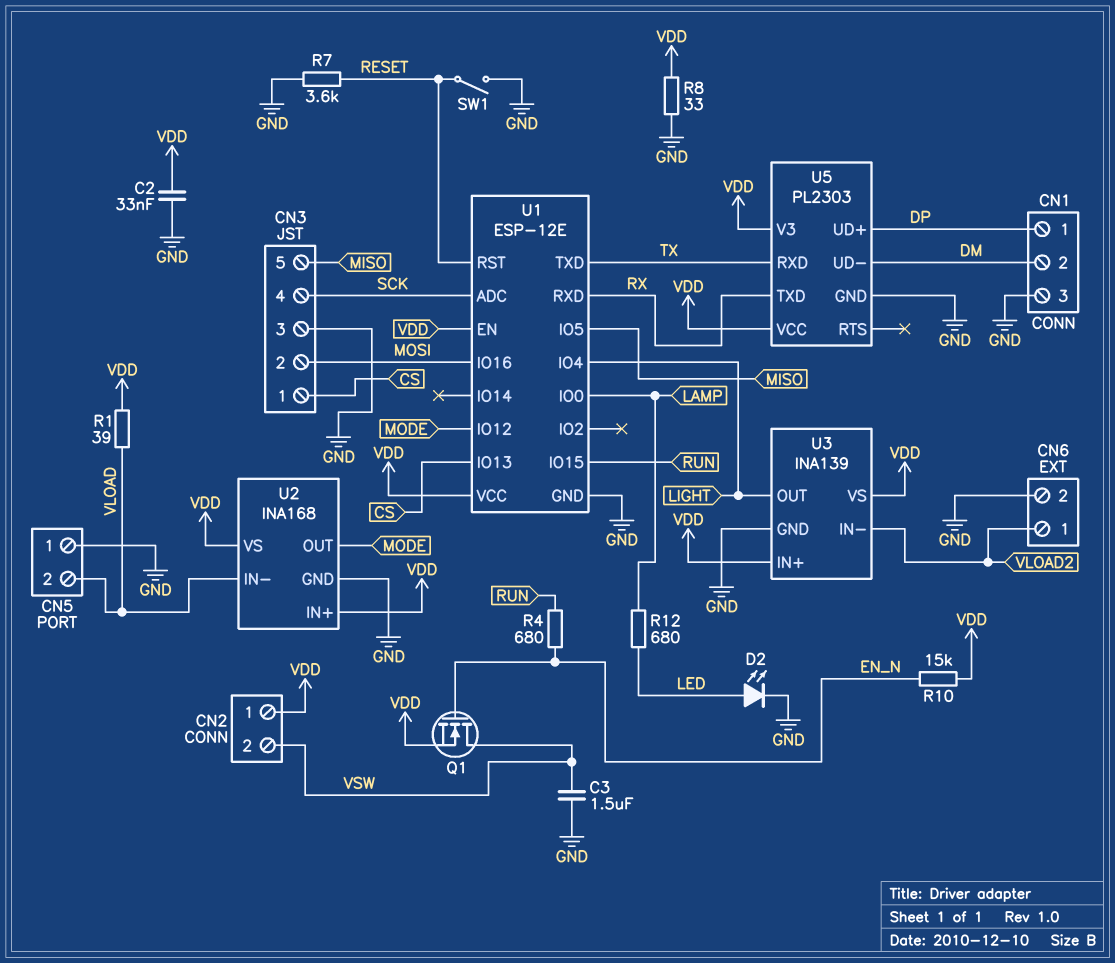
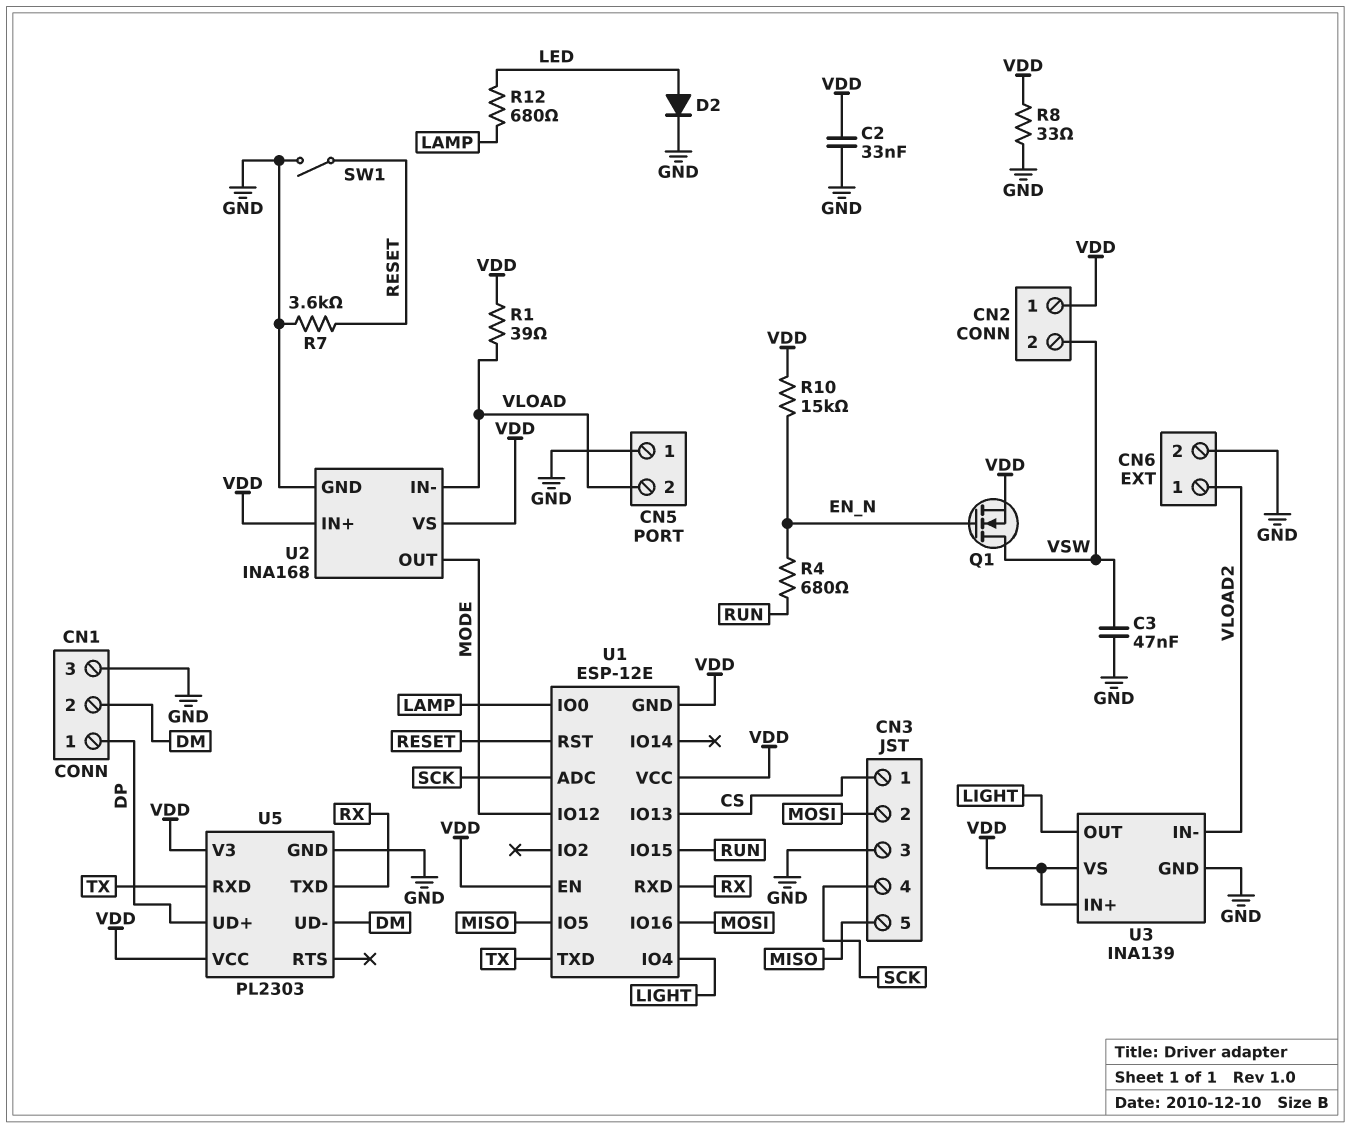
C3: 1.5uF (GND, VSW) -> 47nF (GND, VSW)
D2: LED (A LED, K GND) -> diode (A LED, K GND)
U1 pin GND: GND -> VDD

